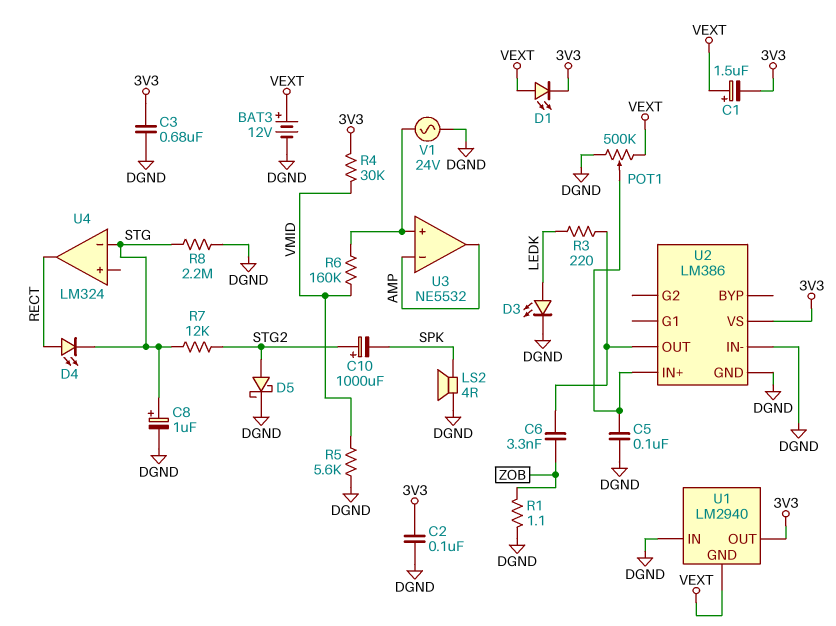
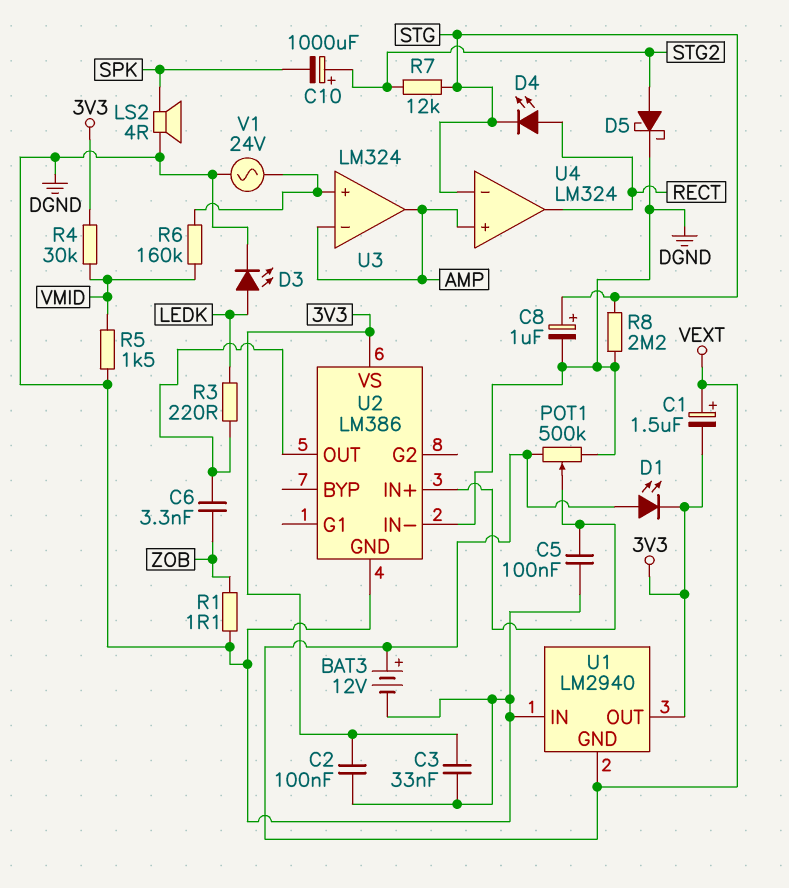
C3: 680nF (3V3, DGND) -> 33nF (3V3, DGND)
R5: 5.6k (DGND, VMID) -> 1.5k (DGND, VMID)
U3: NE5532 -> LM324
U4 pin in+: none -> AMP

